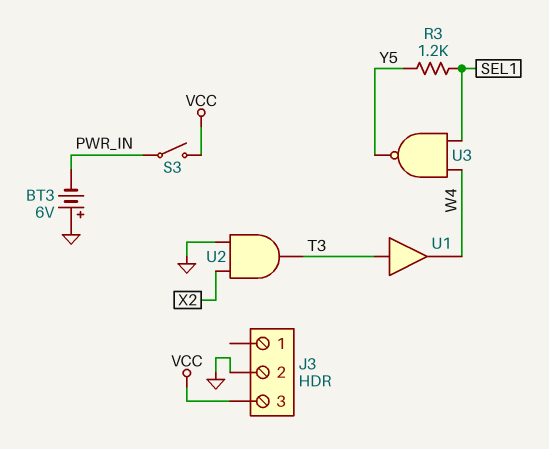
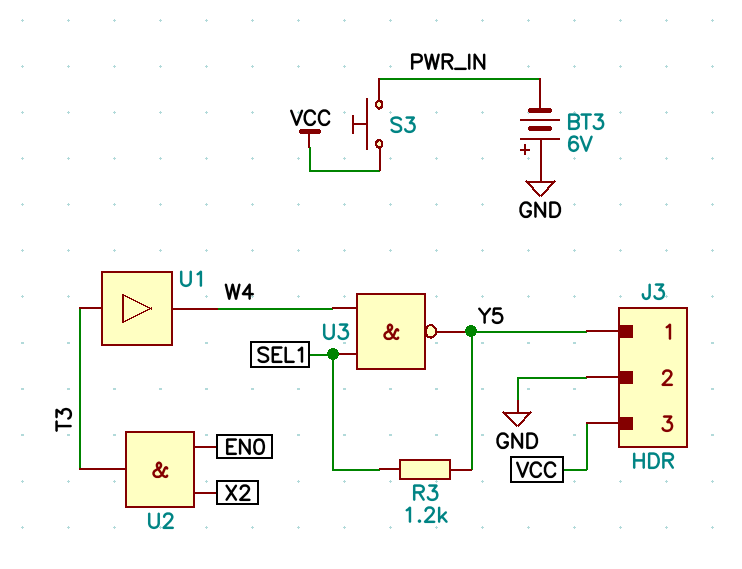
J3 pin 1: none -> Y5
S3: switch (PWR_IN, VCC) -> button (PWR_IN, VCC)
U2: AND (in GND, in X2, out T3) -> AND (in EN0, in X2, out T3)

